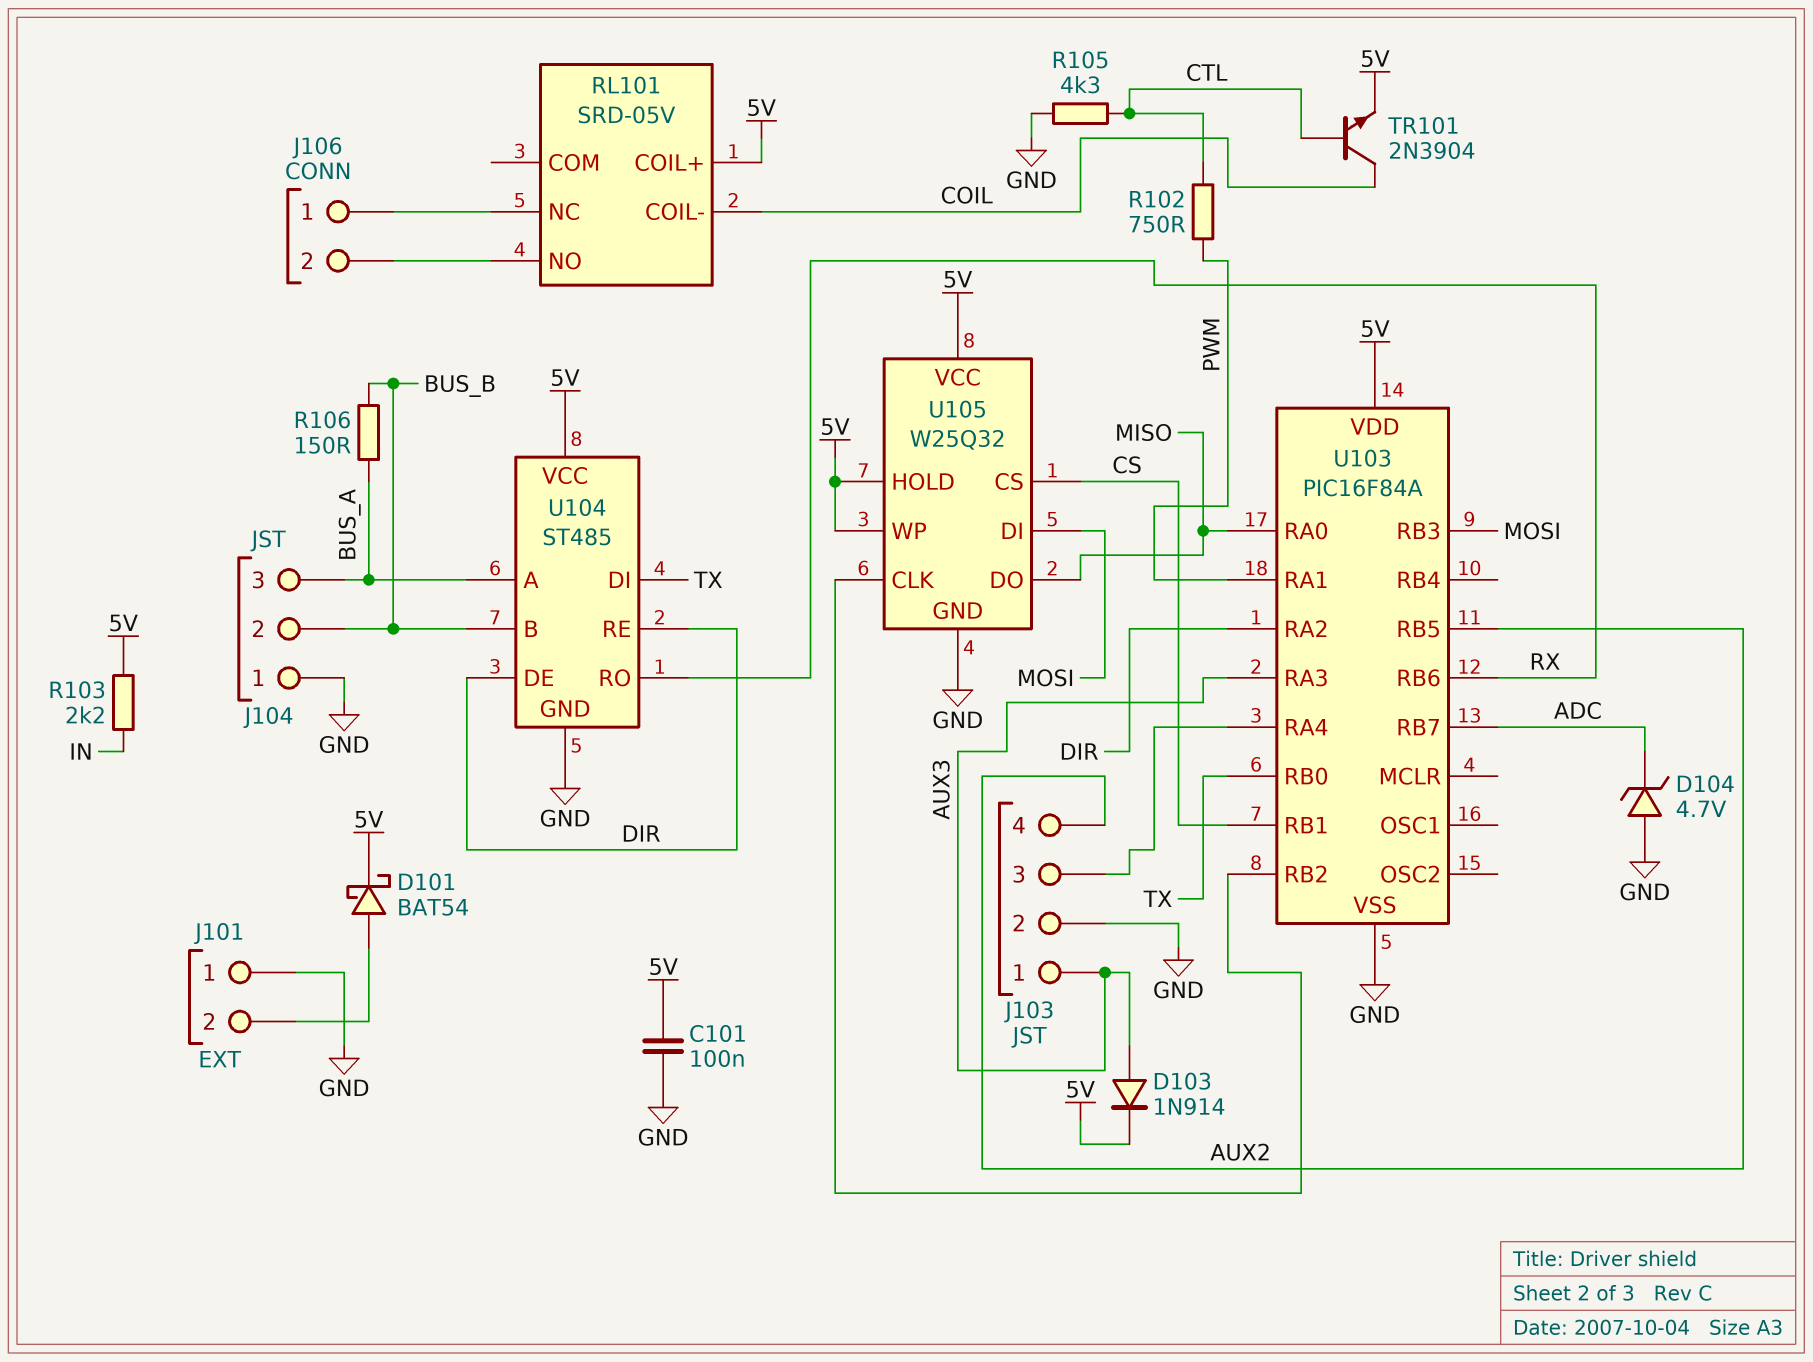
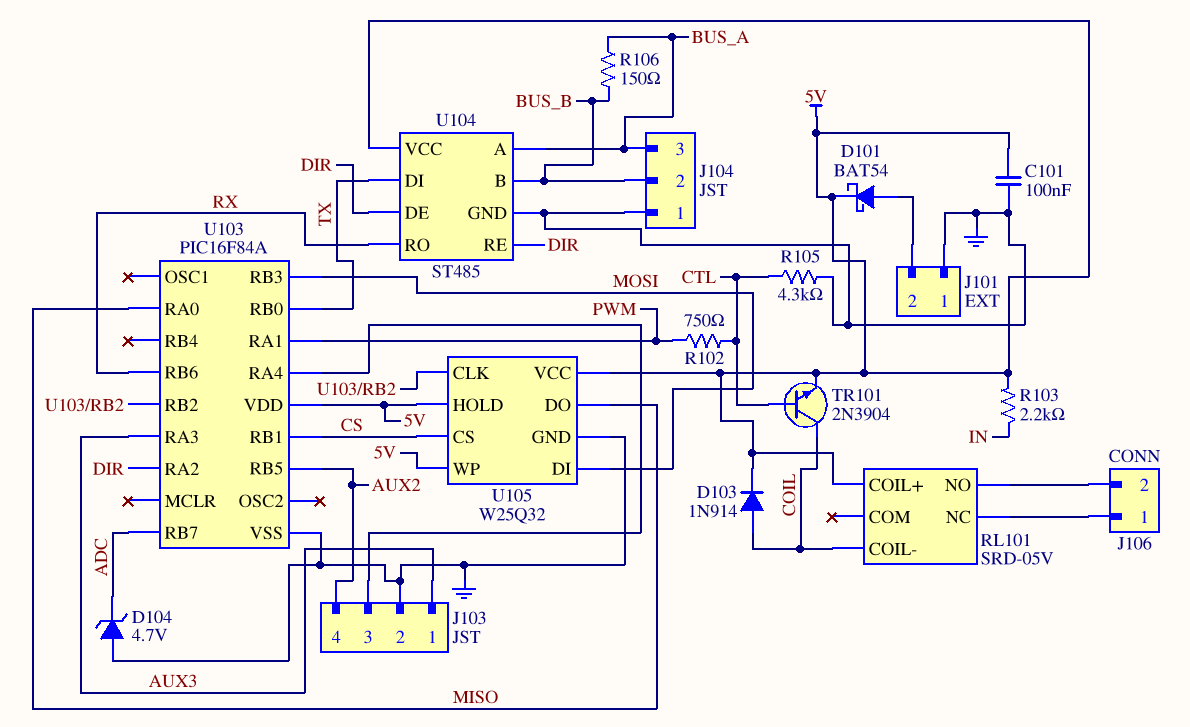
D103: diode 1N914 (A AUX3, K 5V) -> diode 1N914 (A COIL, K 5V)

